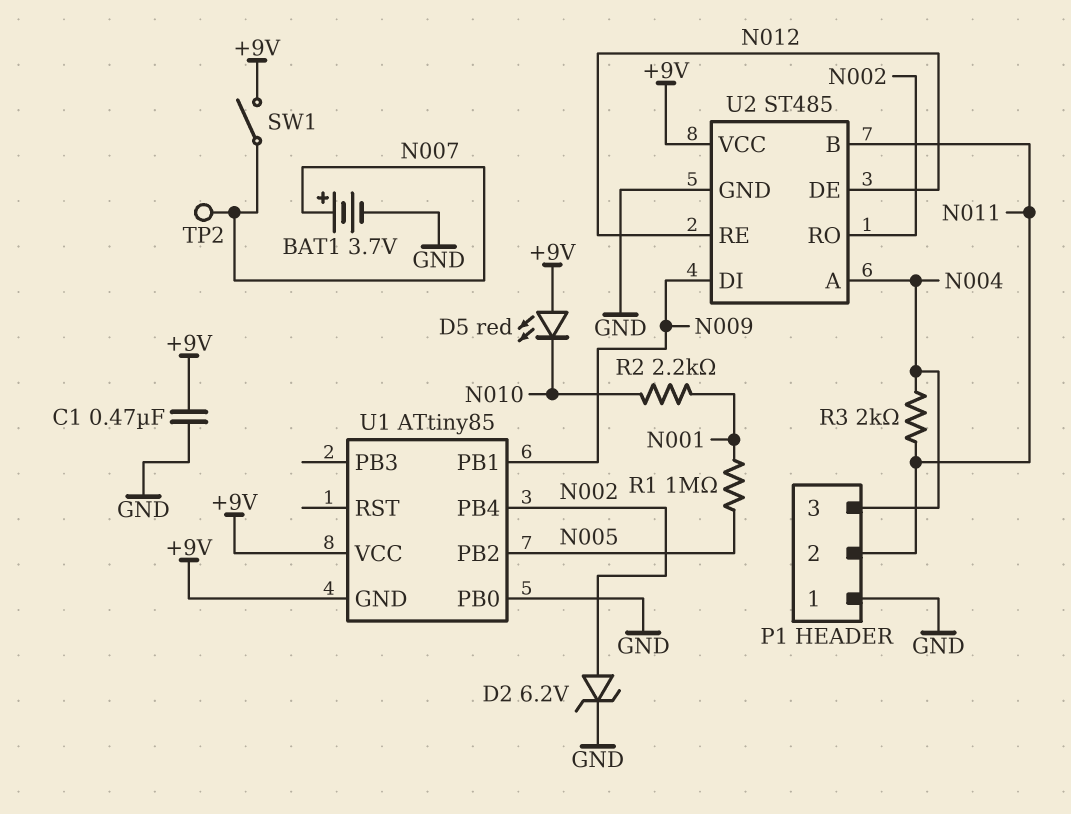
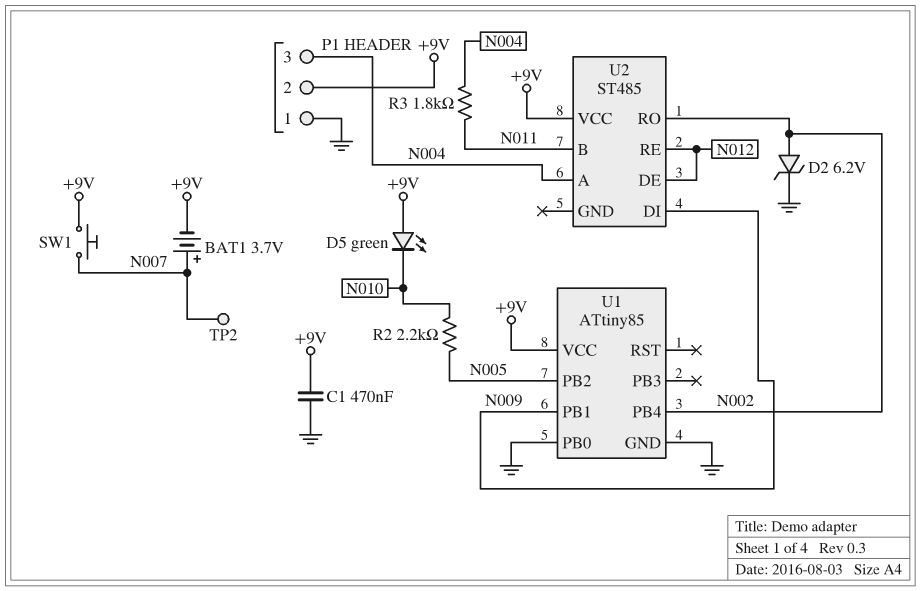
BAT1: 3.7V (plus N007, minus GND) -> 3.7V (plus N007, minus +9V)
D5: LED red (A +9V, K N010) -> LED green (A +9V, K N010)
P1 pin 2: N011 -> +9V
R1: 1M (N001, N005) -> none
R2: 2.2k (N001, N010) -> 2.2k (N005, N010)
R3: 2k (N004, N011) -> 1.8k (N004, N011)
SW1: switch (+9V, N007) -> button (+9V, N007)
U1 pin GND: +9V -> GND
U2 pin GND: GND -> none

